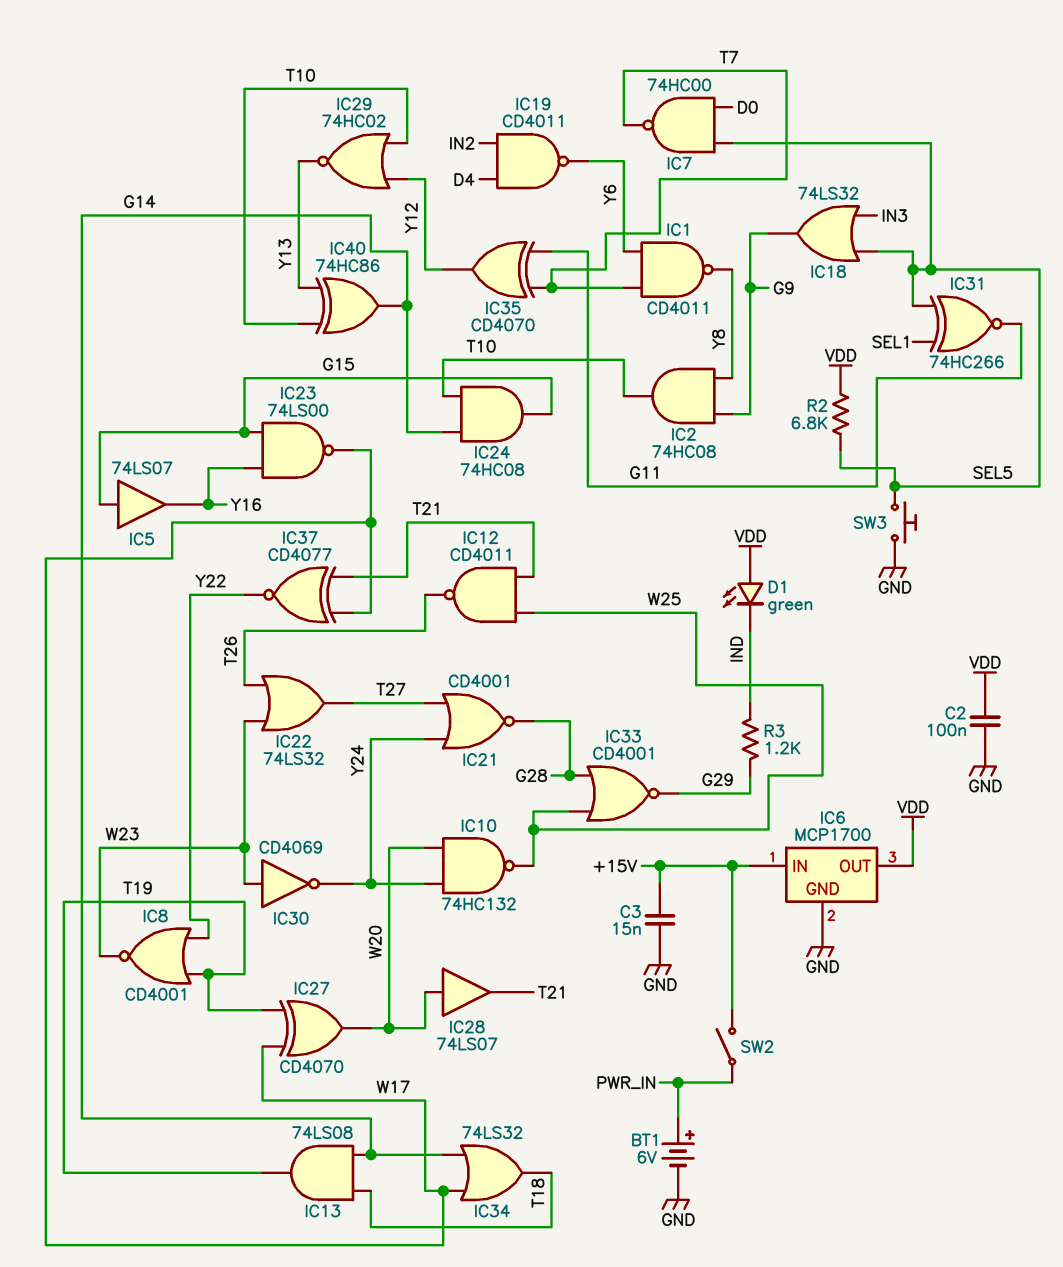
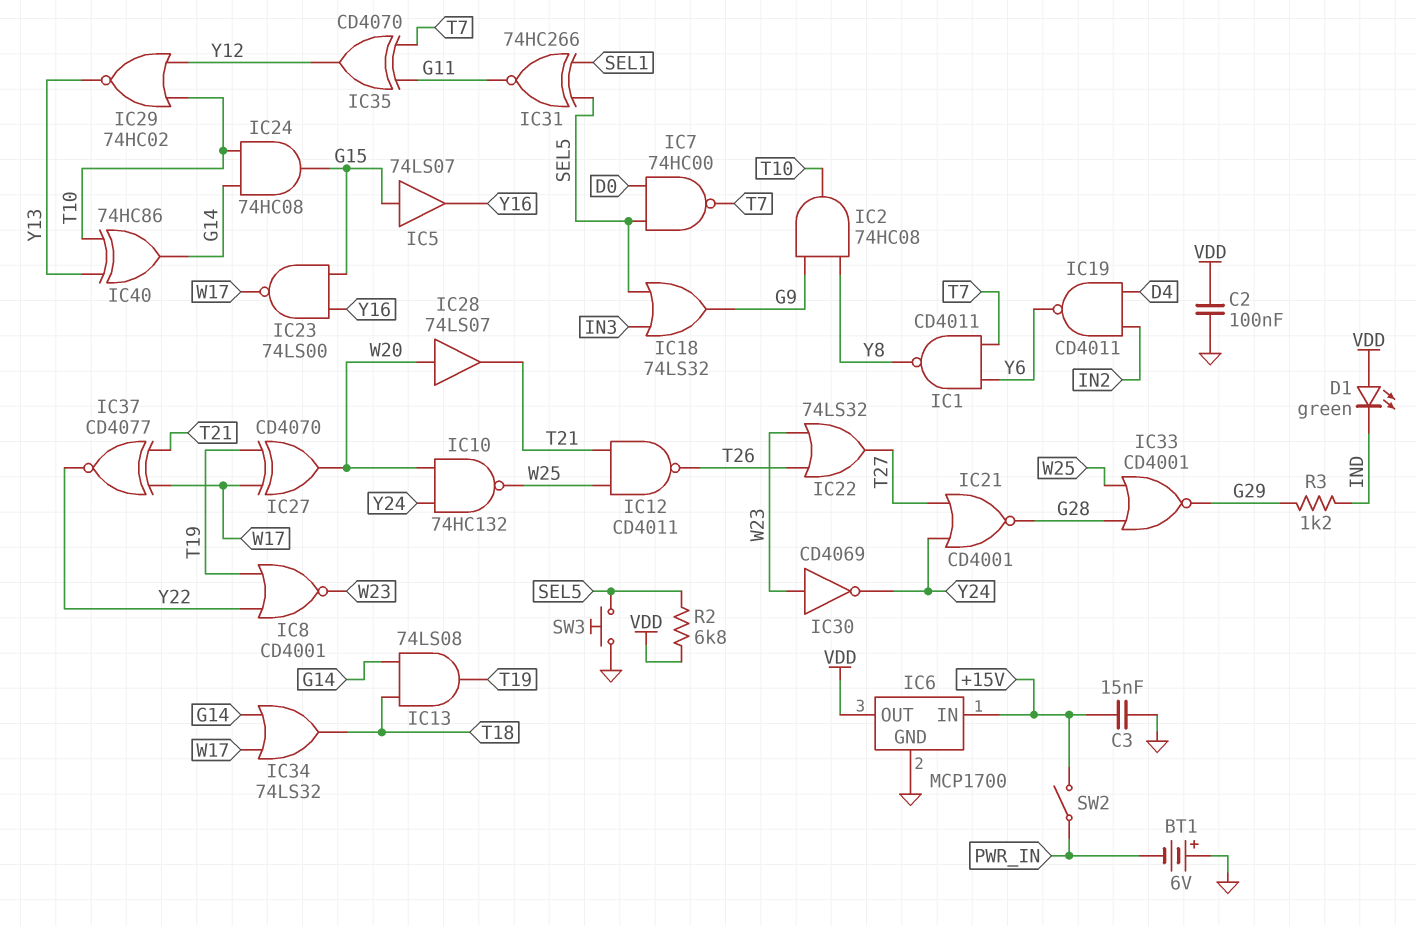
BT1: 6V (plus PWR_IN, minus GND) -> 6V (plus GND, minus PWR_IN)

